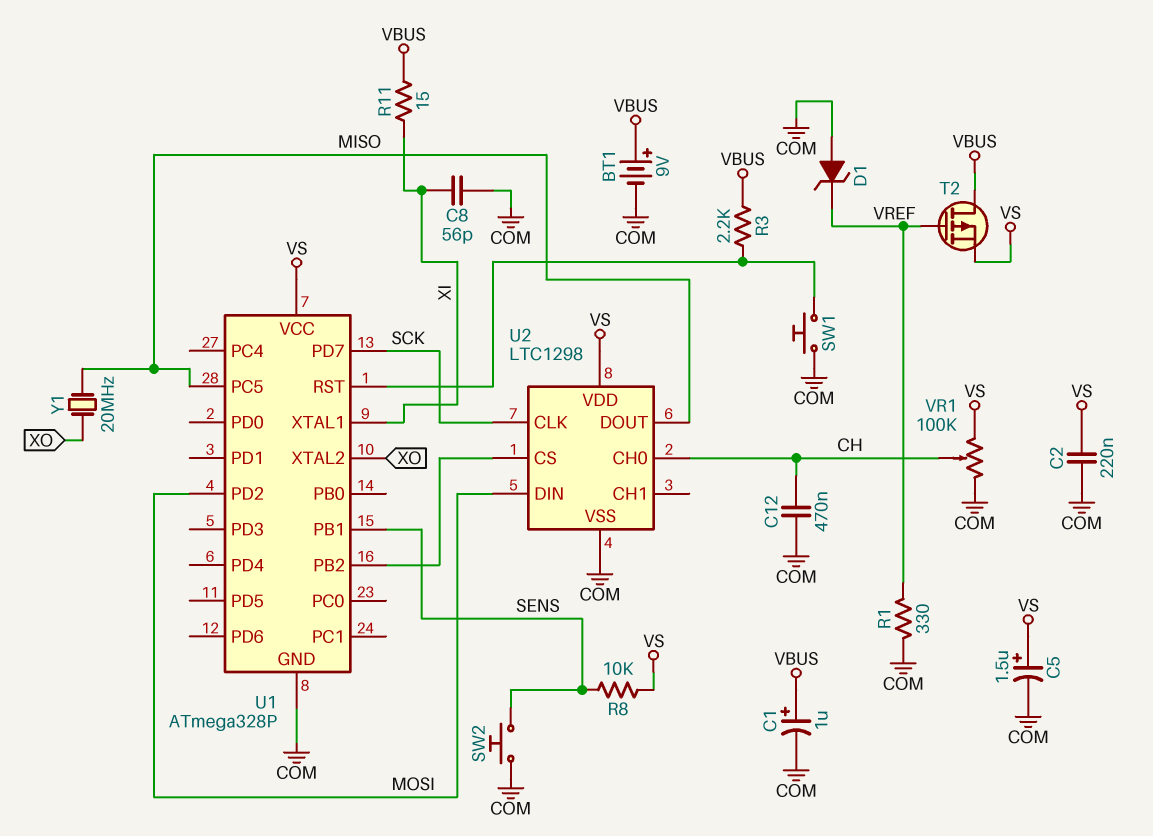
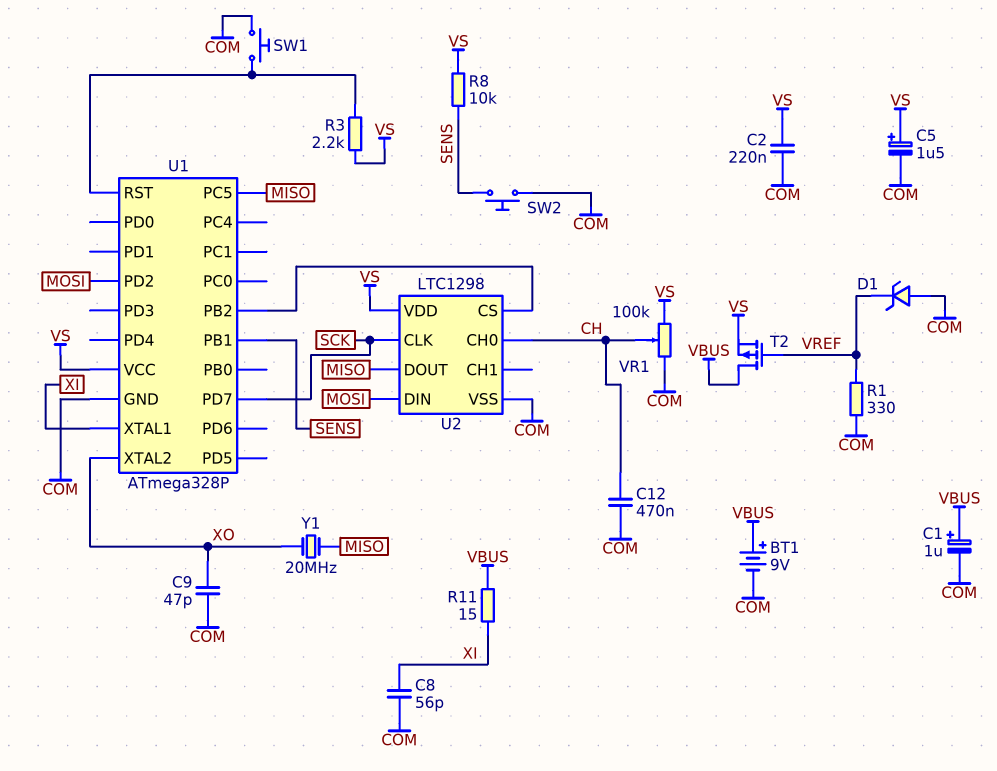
C9: none -> 47pF (COM, XO)
R3: 2.2k (U1/RST, VBUS) -> 2.2k (U1/RST, VS)

